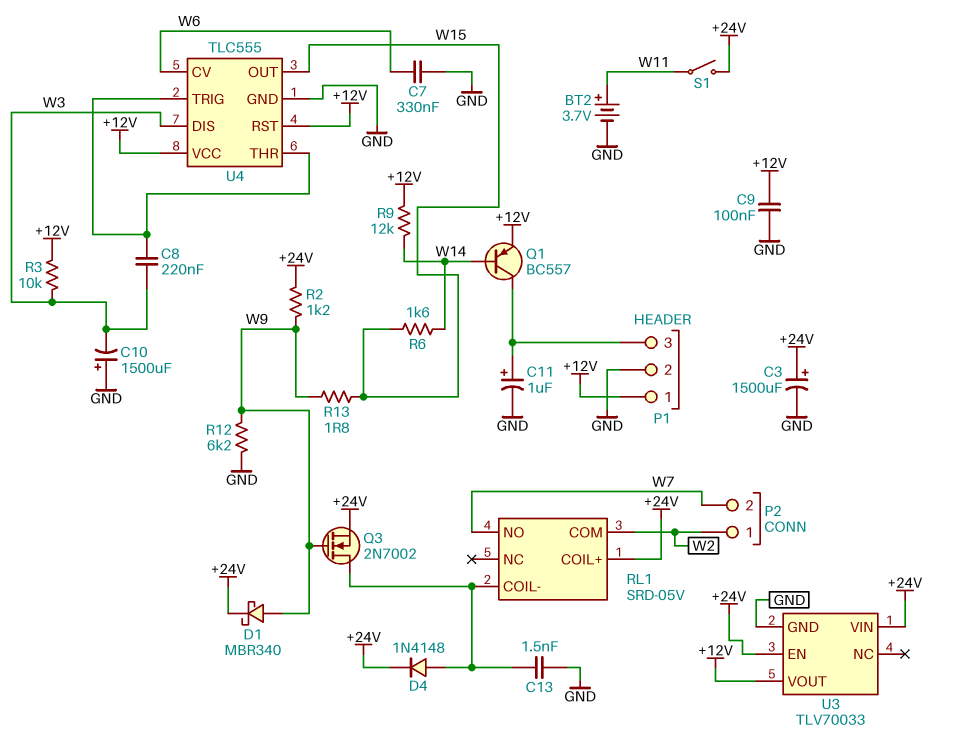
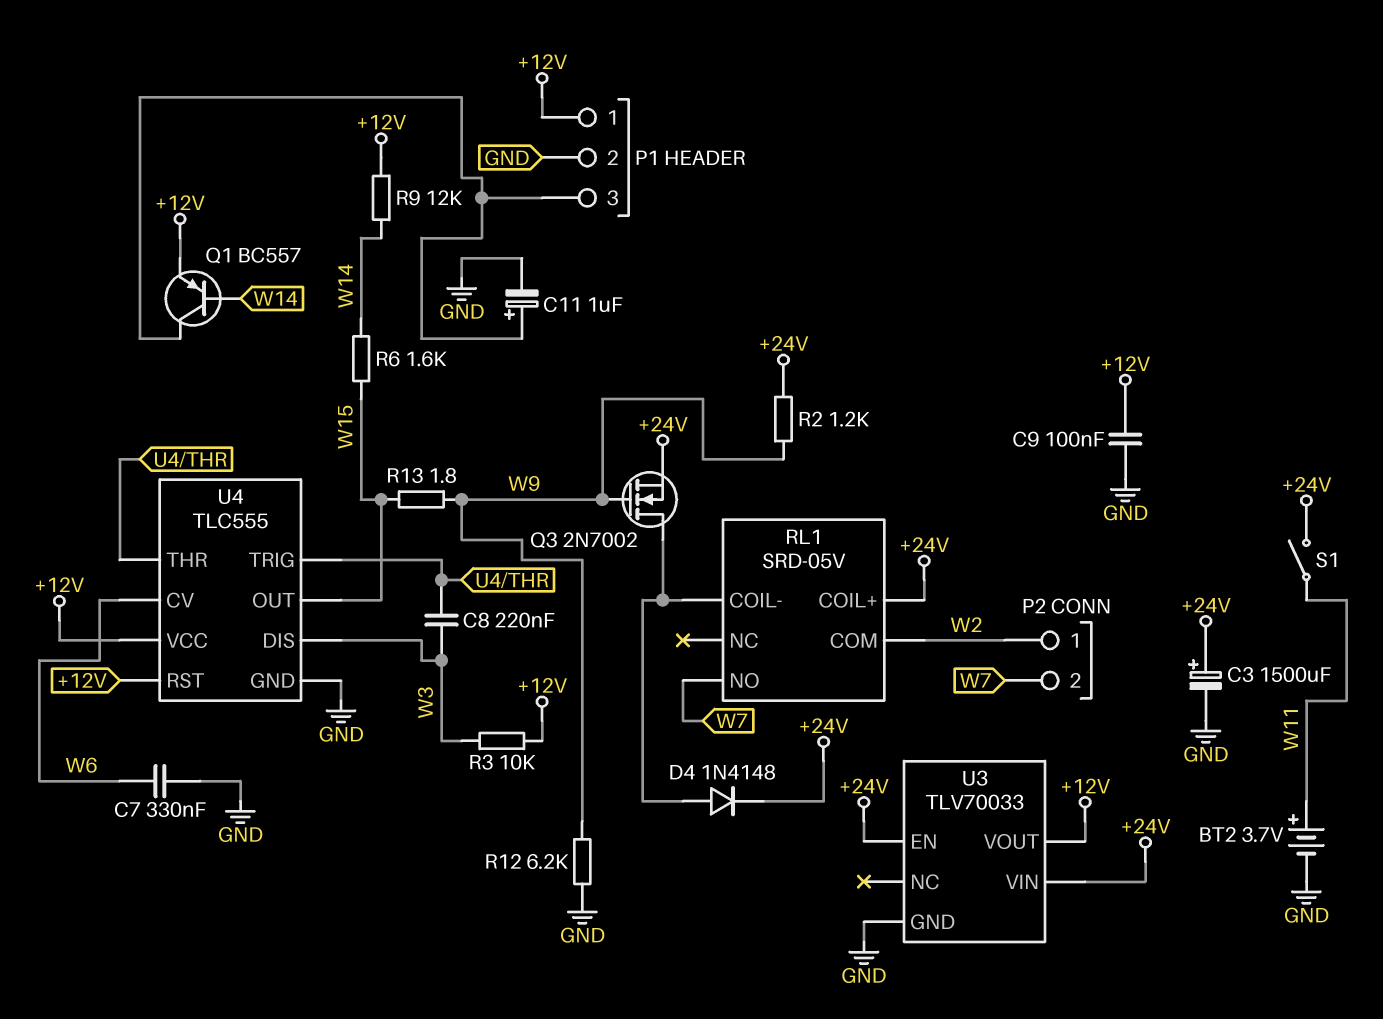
C10: 1500uF (plus GND, minus W3) -> none
C13: 1.5nF (GND, RL1/COIL-) -> none
D1: schottky MBR340 (A W9, K +24V) -> none

